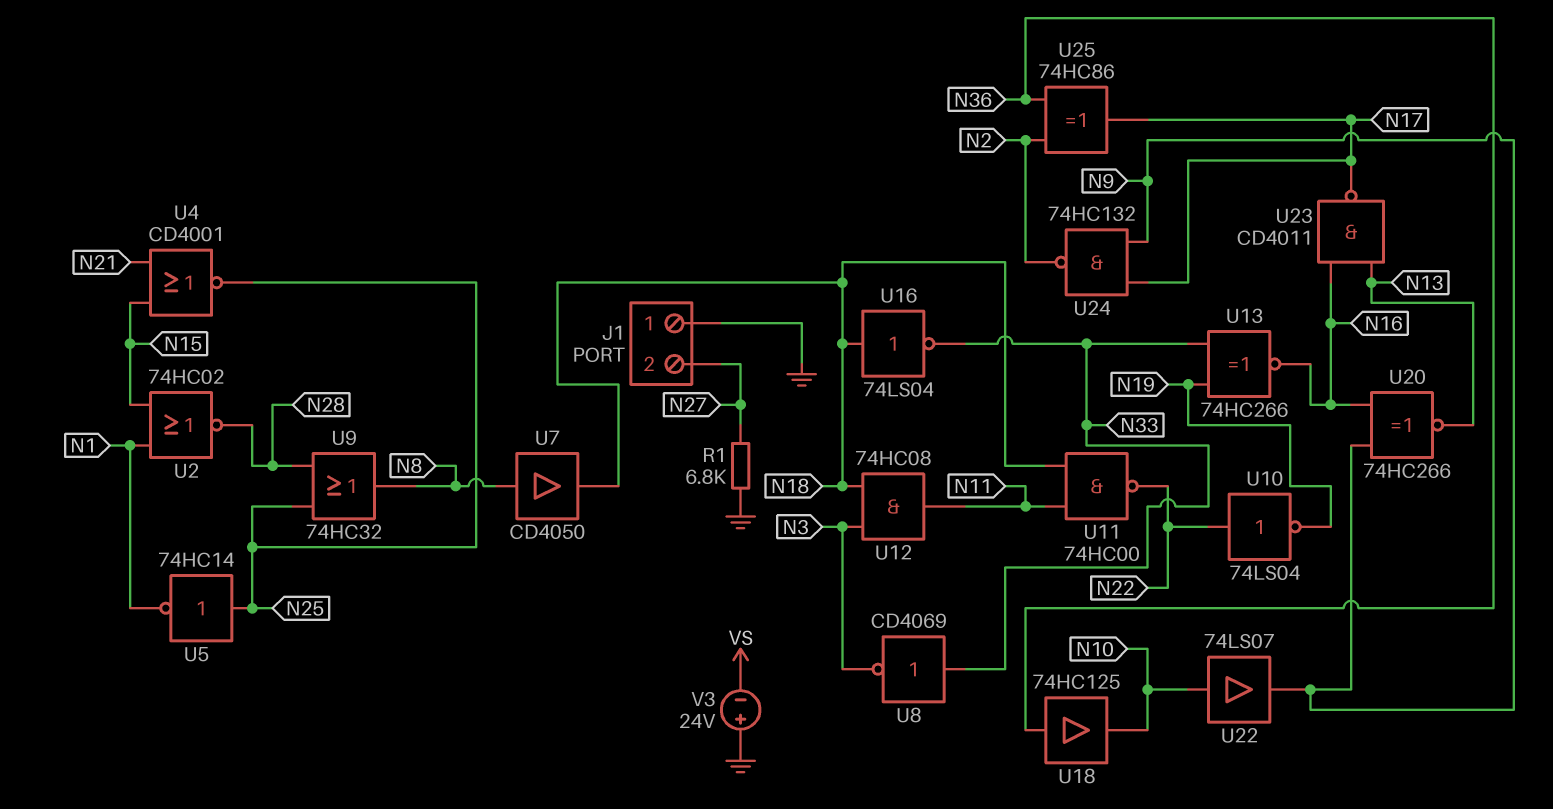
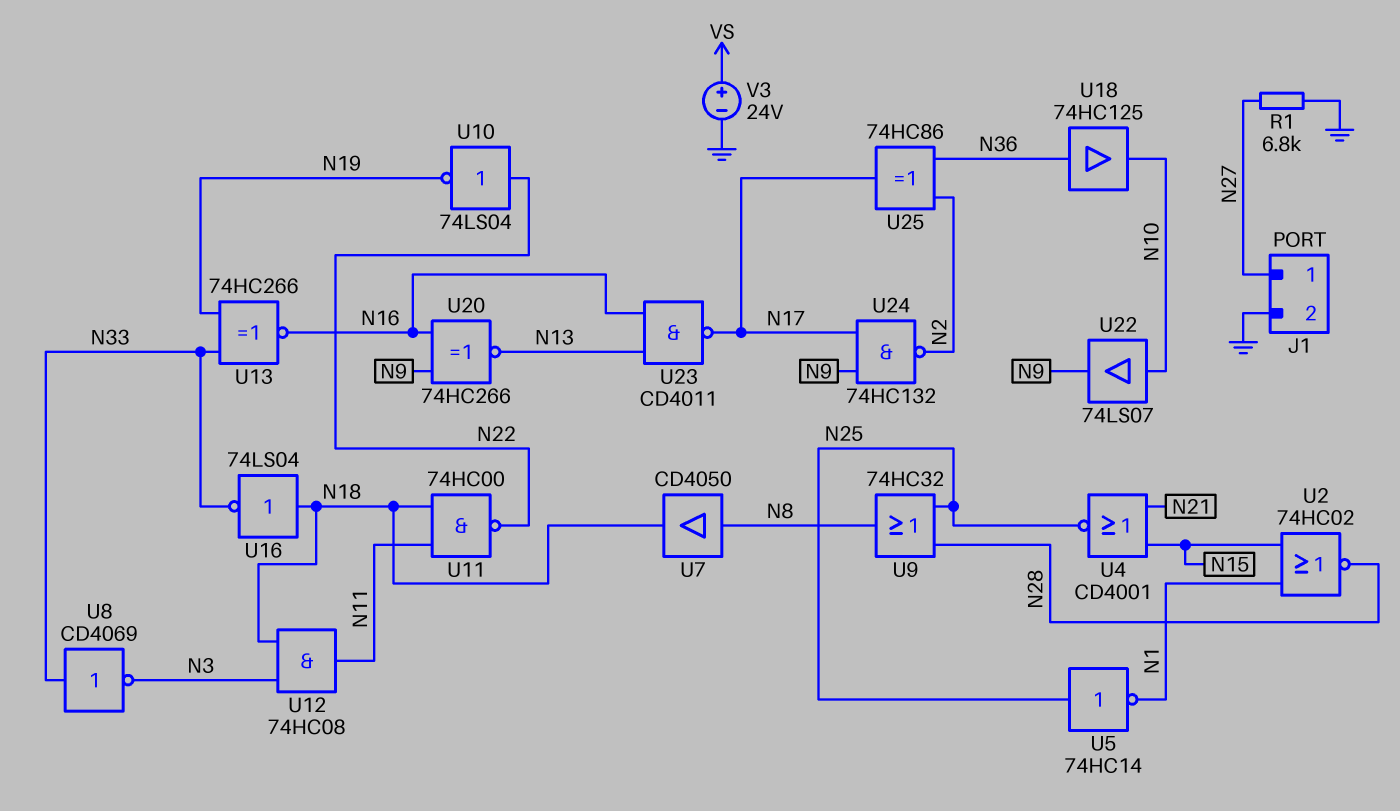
J1 pin 1: GND -> N27
J1 pin 2: N27 -> GND
V3: 24V (plus GND, minus VS) -> 24V (plus VS, minus GND)

